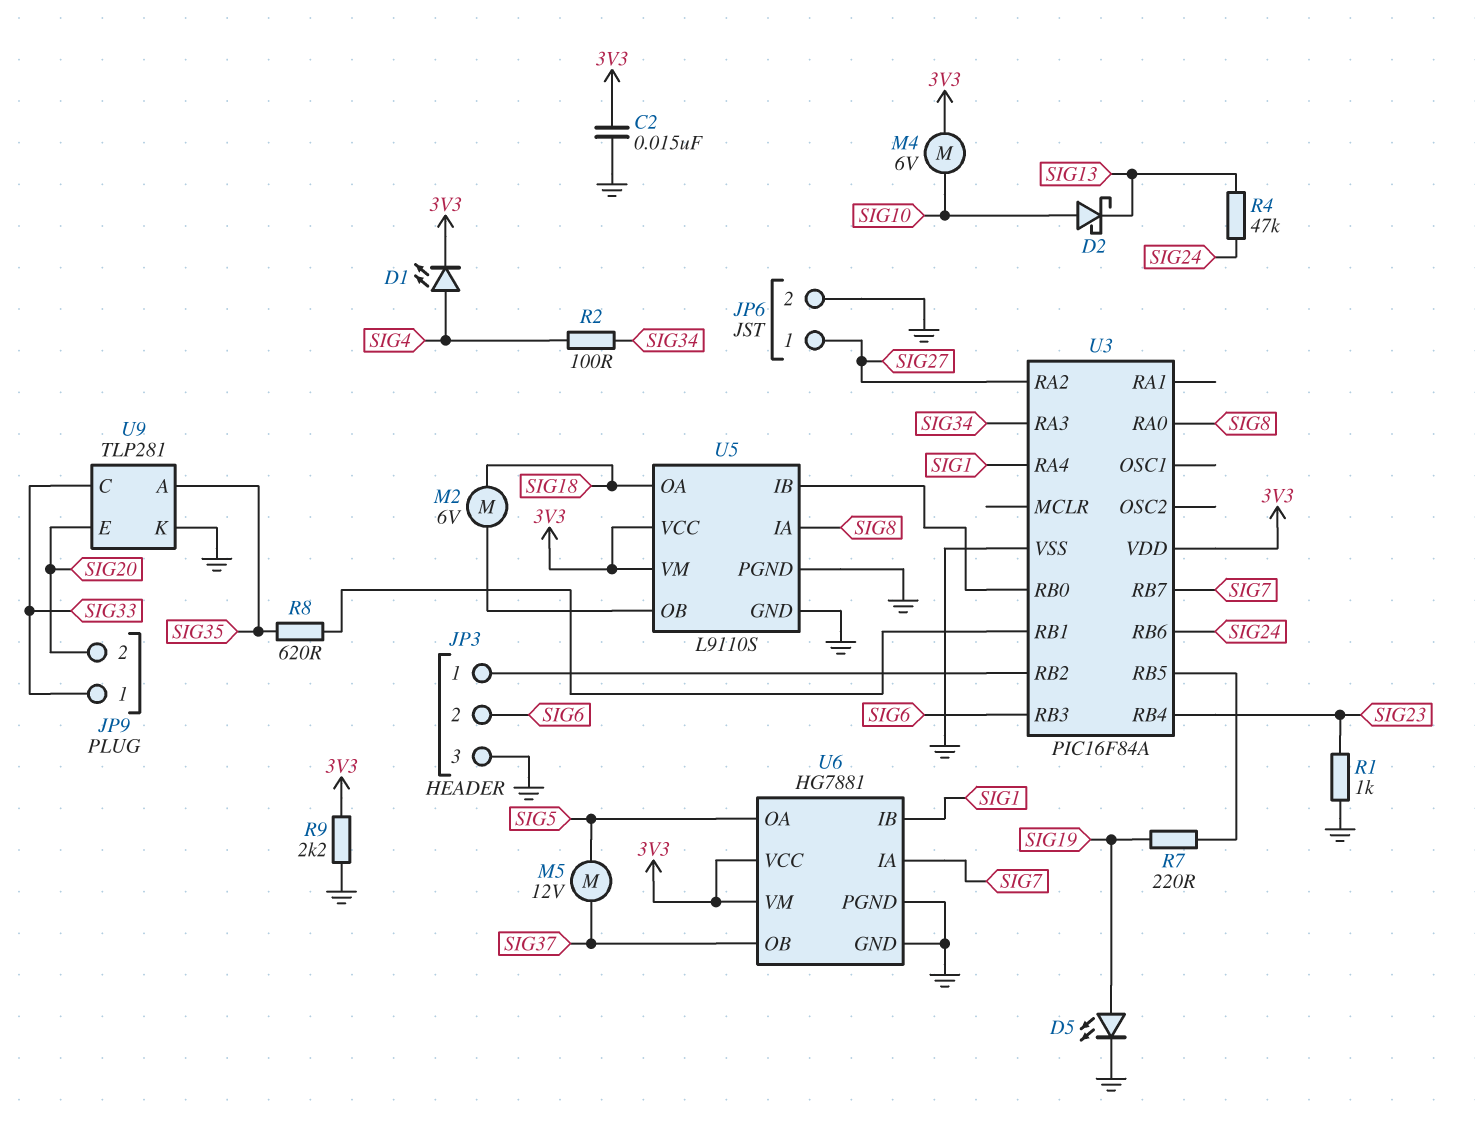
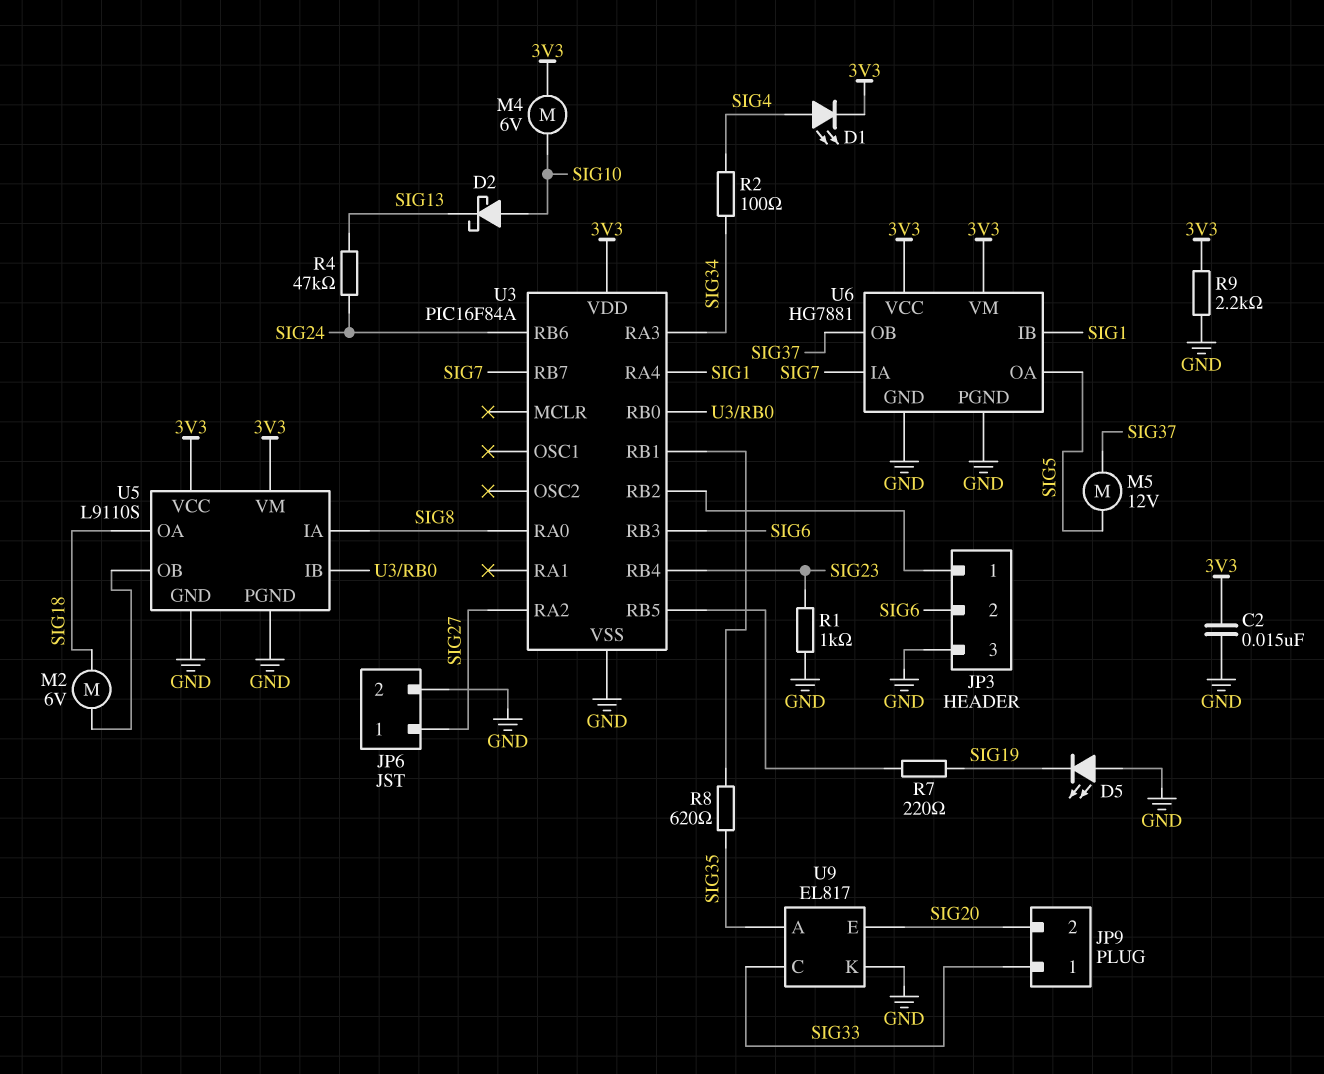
D5: LED (A SIG19, K GND) -> LED (A GND, K SIG19)
U9: TLP281 -> EL817

